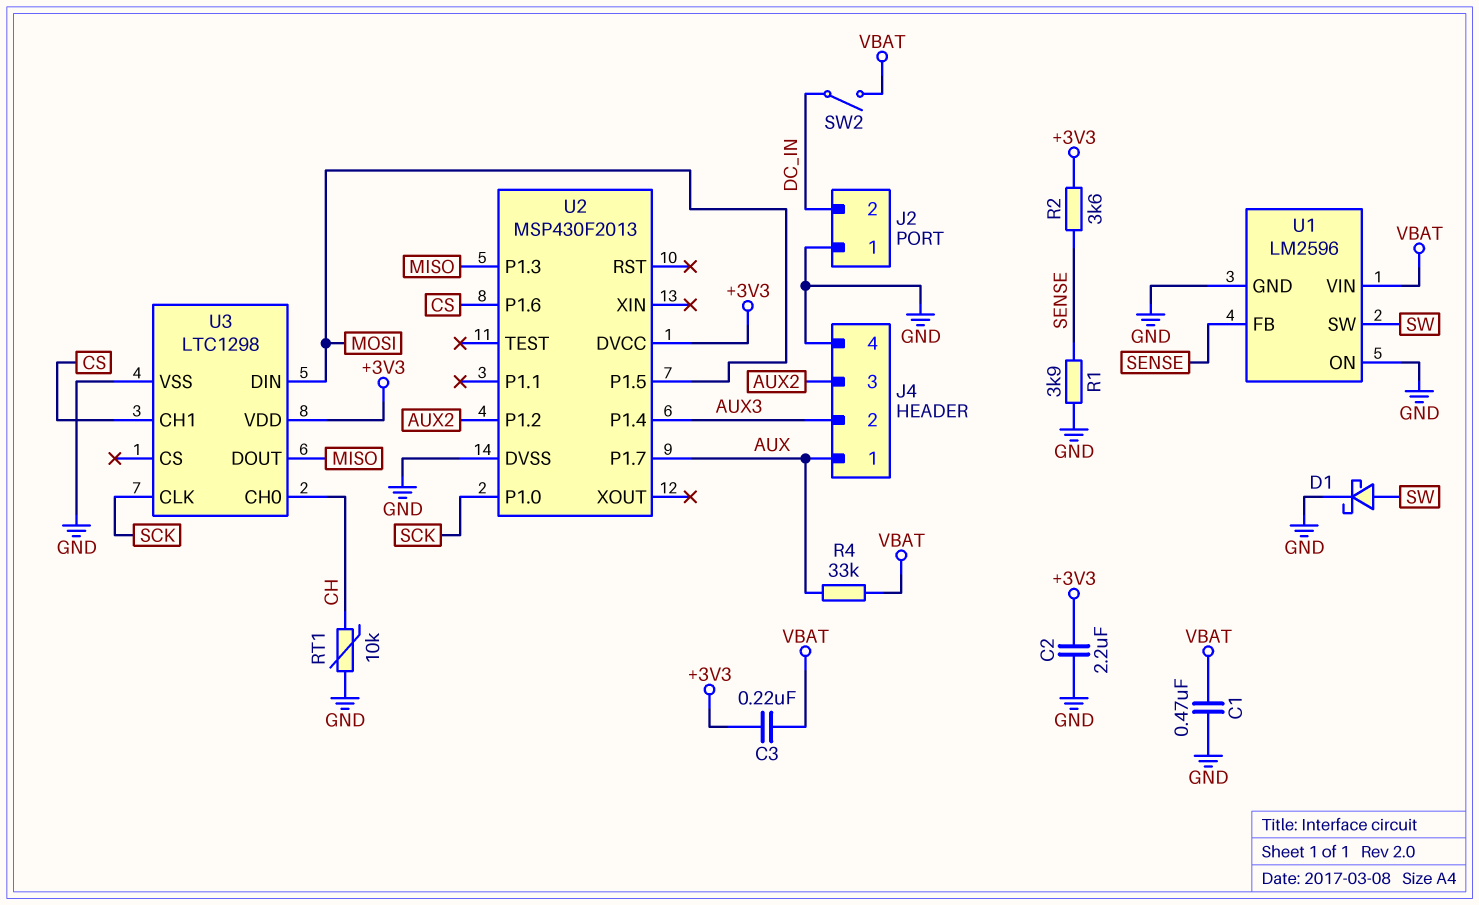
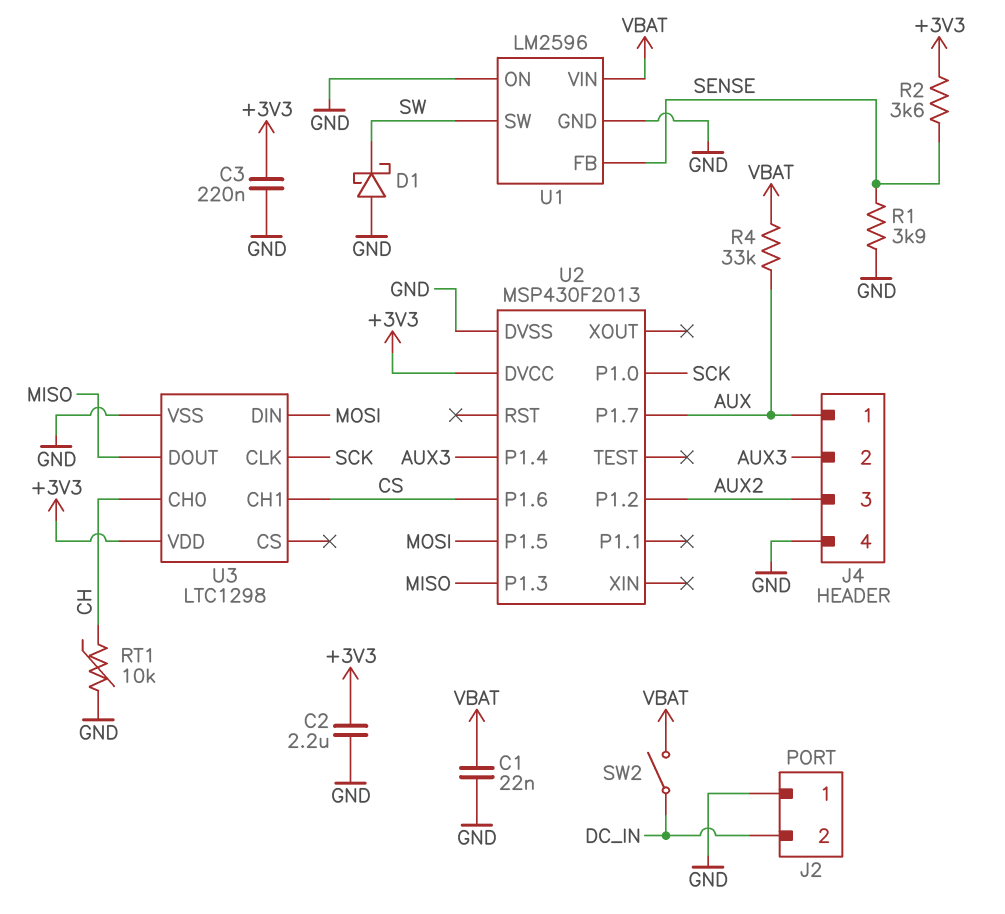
C1: 470nF (GND, VBAT) -> 22nF (GND, VBAT)
C3: 220nF (+3V3, VBAT) -> 220nF (+3V3, GND)
D1: schottky (A SW, K GND) -> schottky (A GND, K SW)

